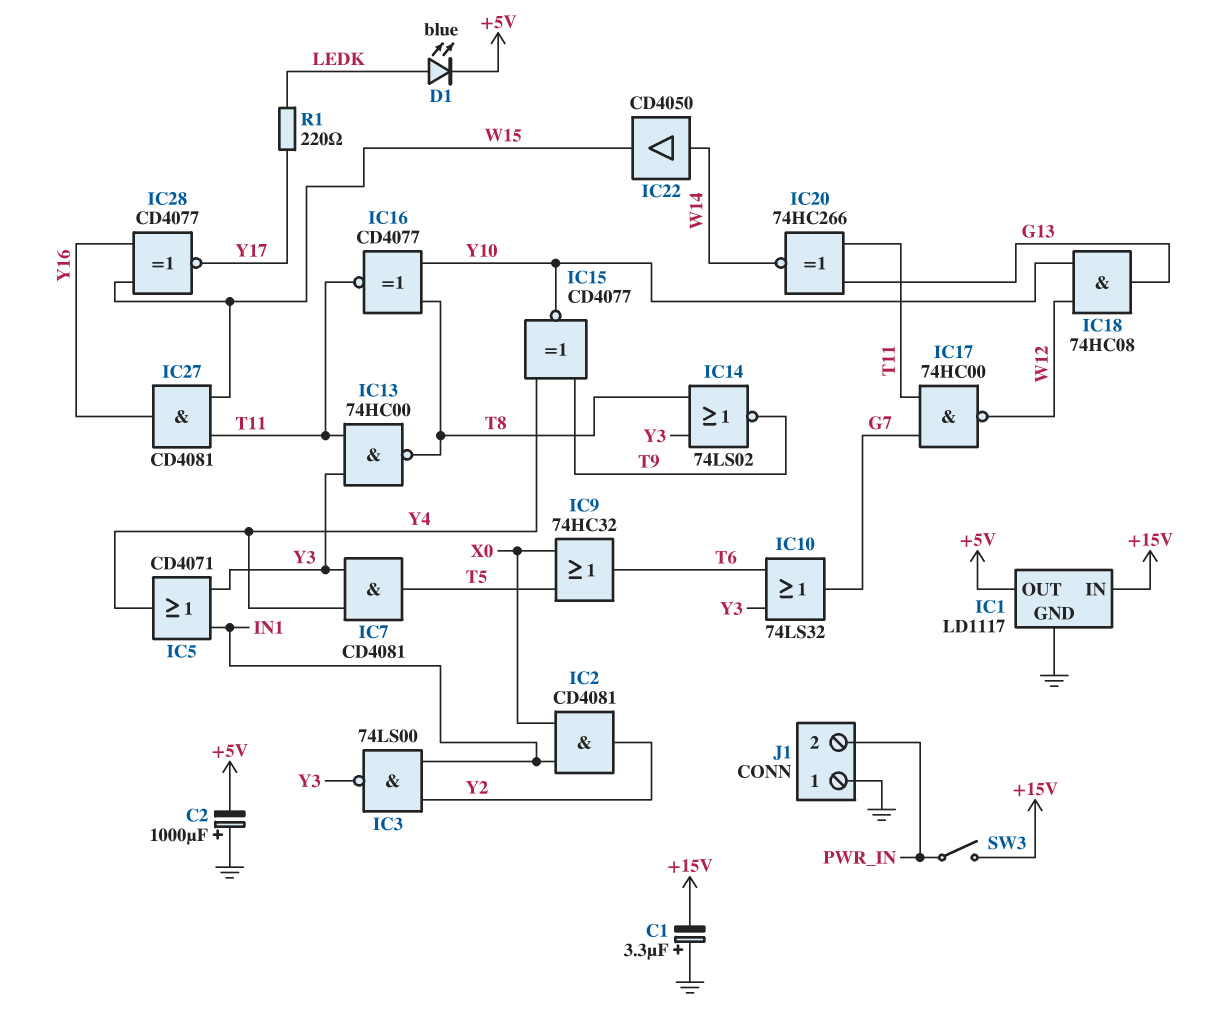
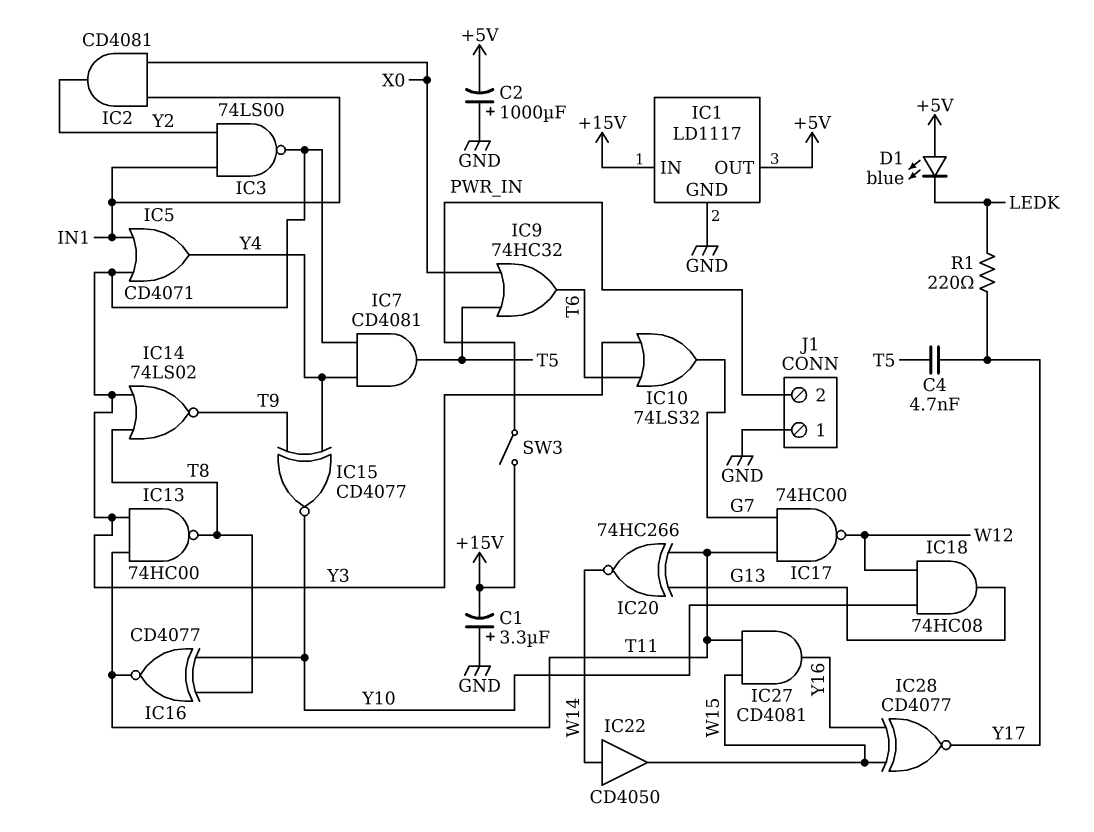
C4: none -> 4.7nF (T5, Y17)
D1: LED blue (A LEDK, K +5V) -> LED blue (A +5V, K LEDK)

